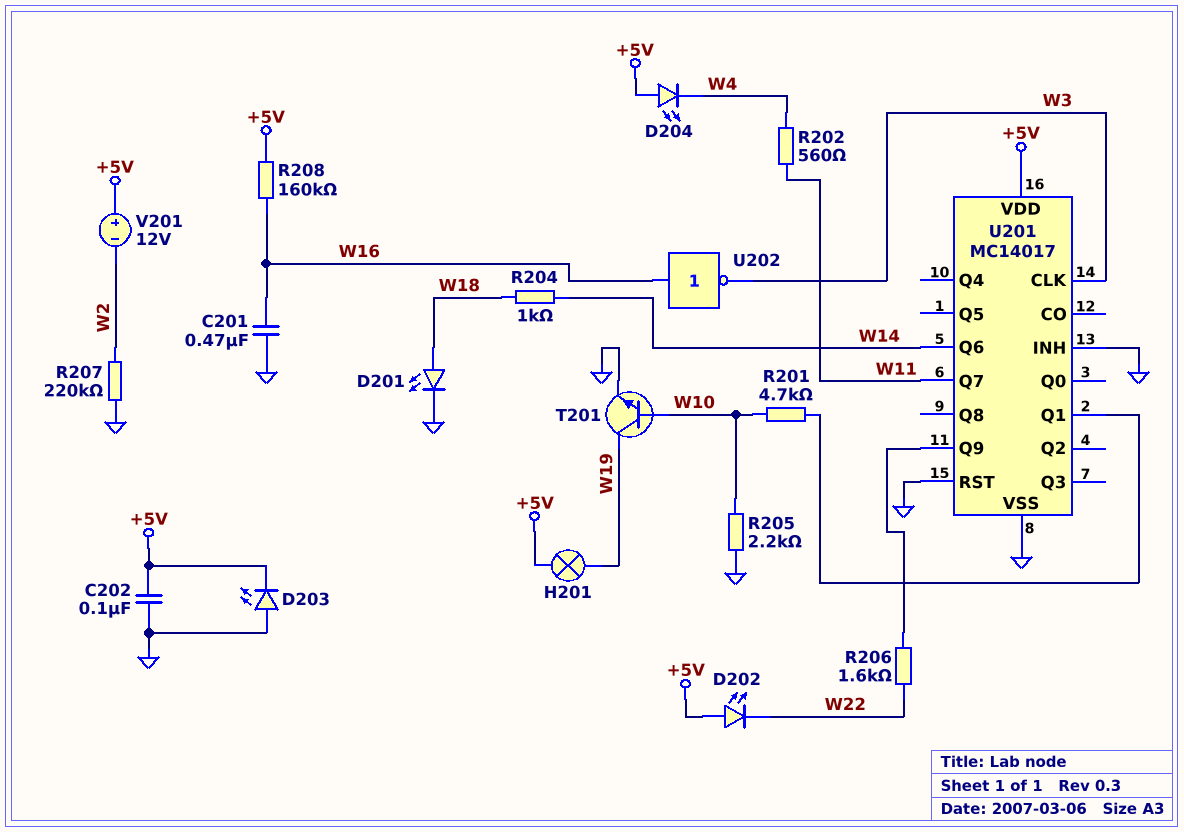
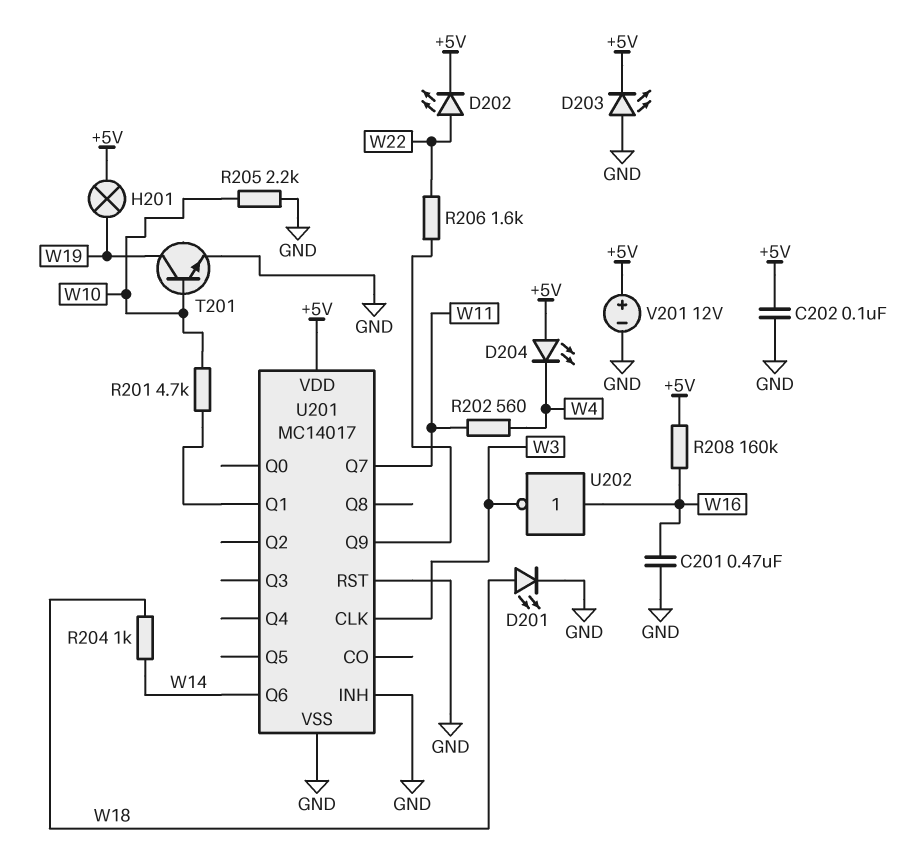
D202: LED (A +5V, K W22) -> LED (A W22, K +5V)
R207: 220k (GND, W2) -> none
V201: 12V (plus +5V, minus W2) -> 12V (plus +5V, minus GND)

